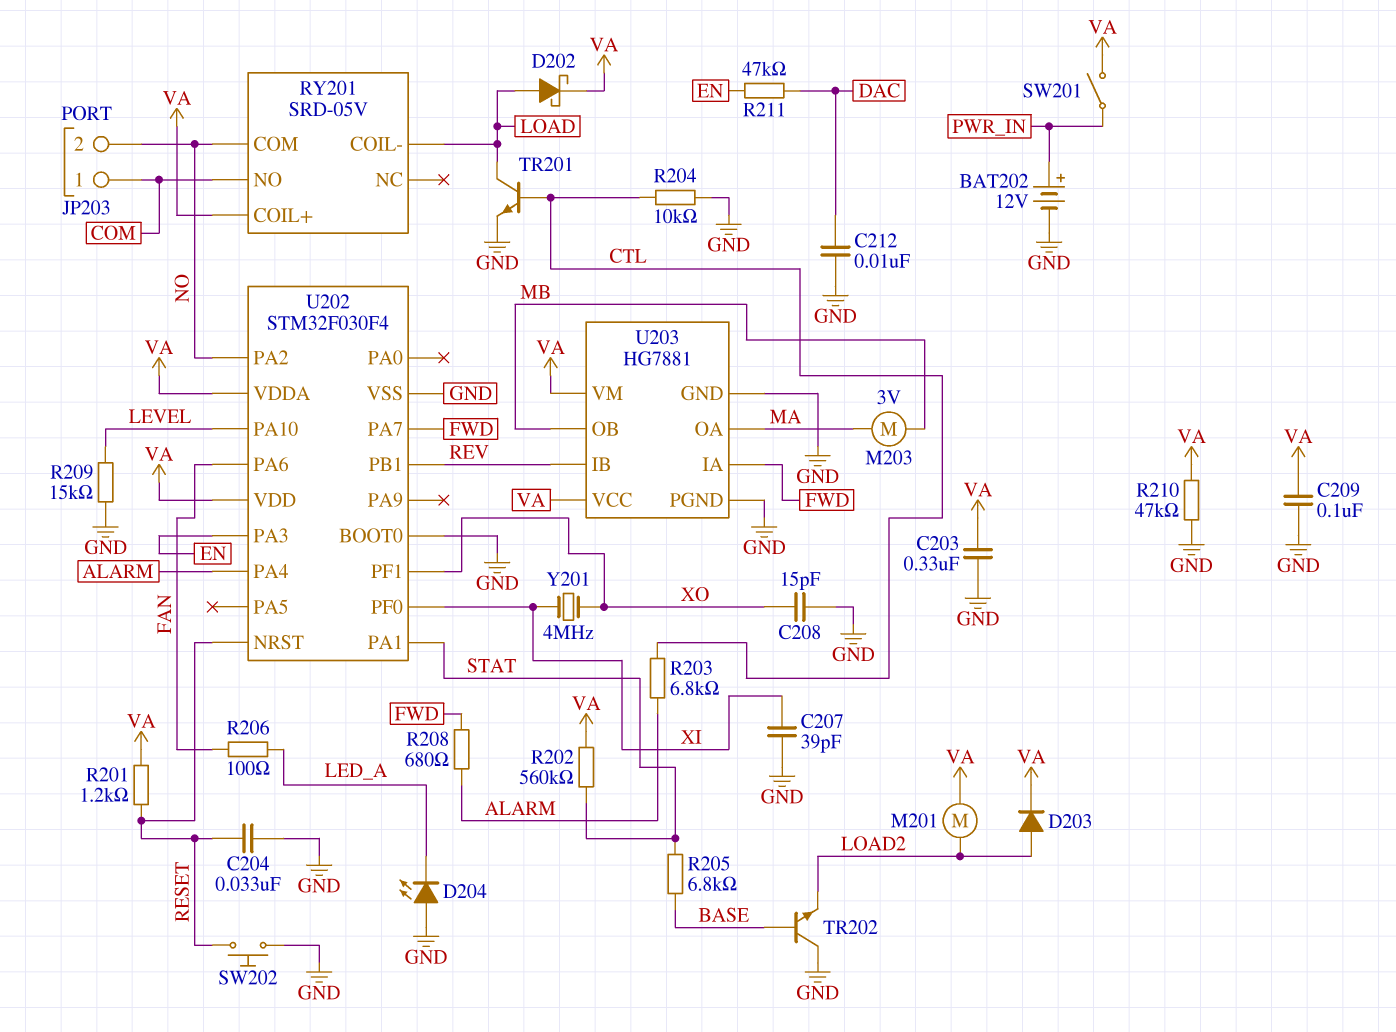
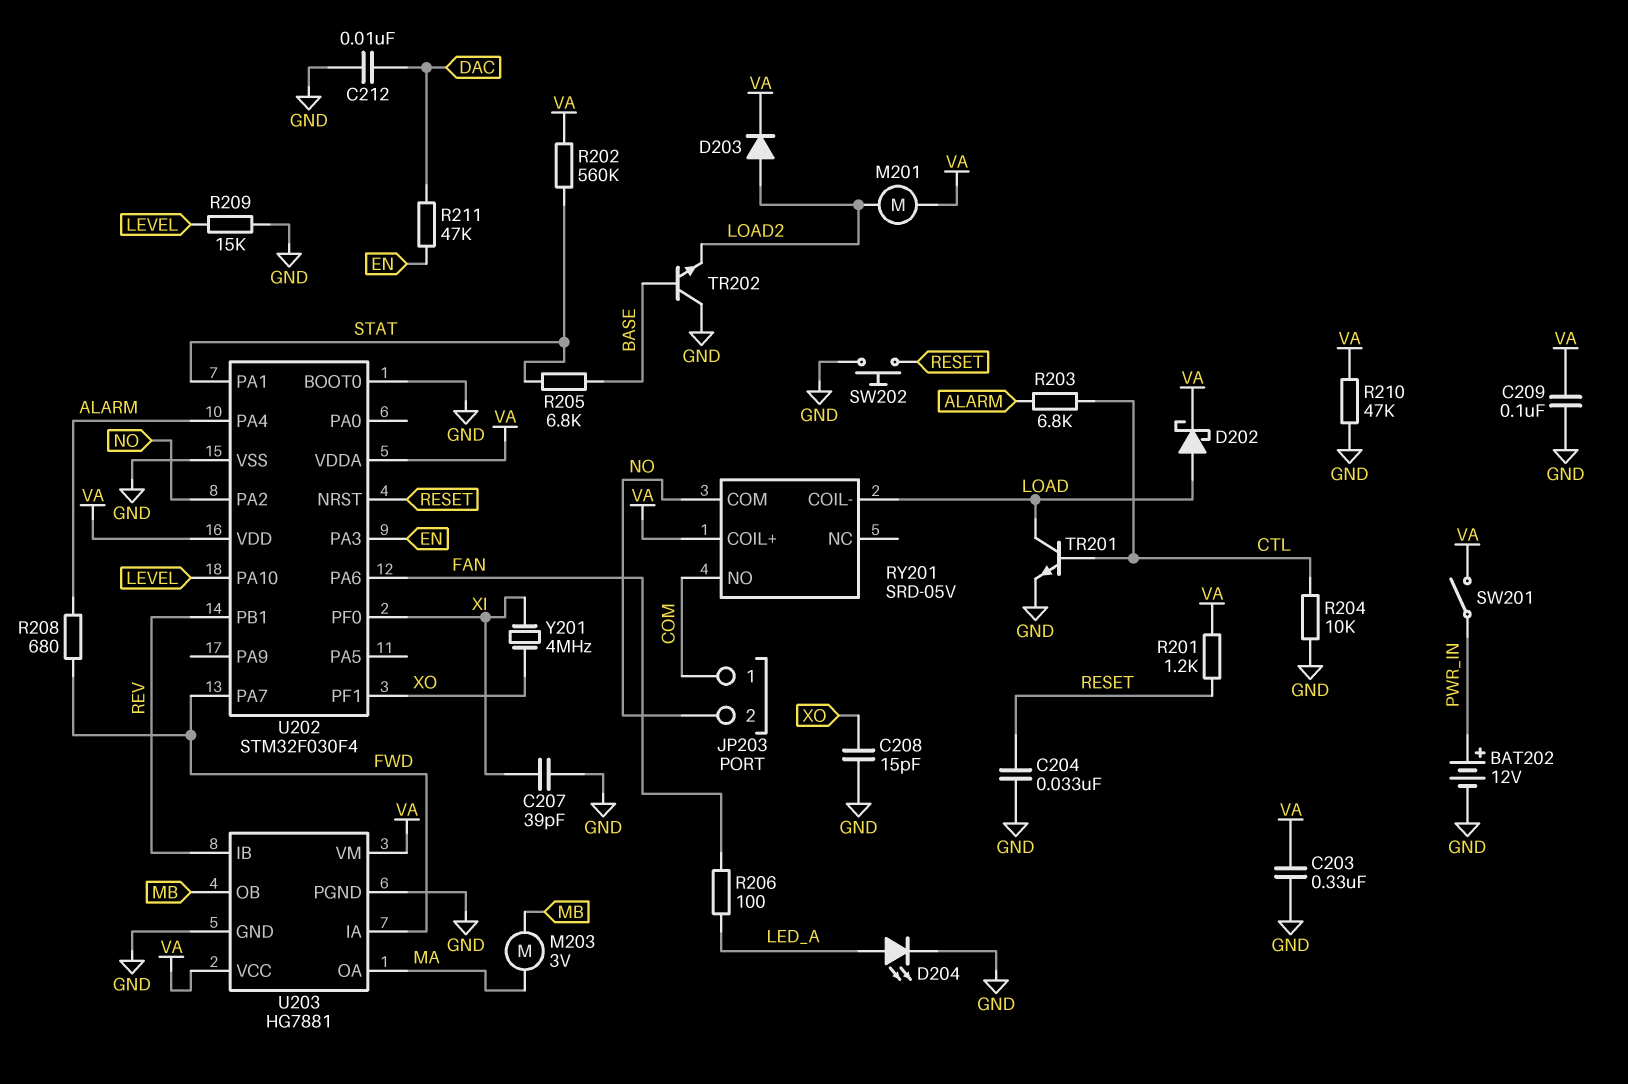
D204: LED (A GND, K LED_A) -> LED (A LED_A, K GND)

